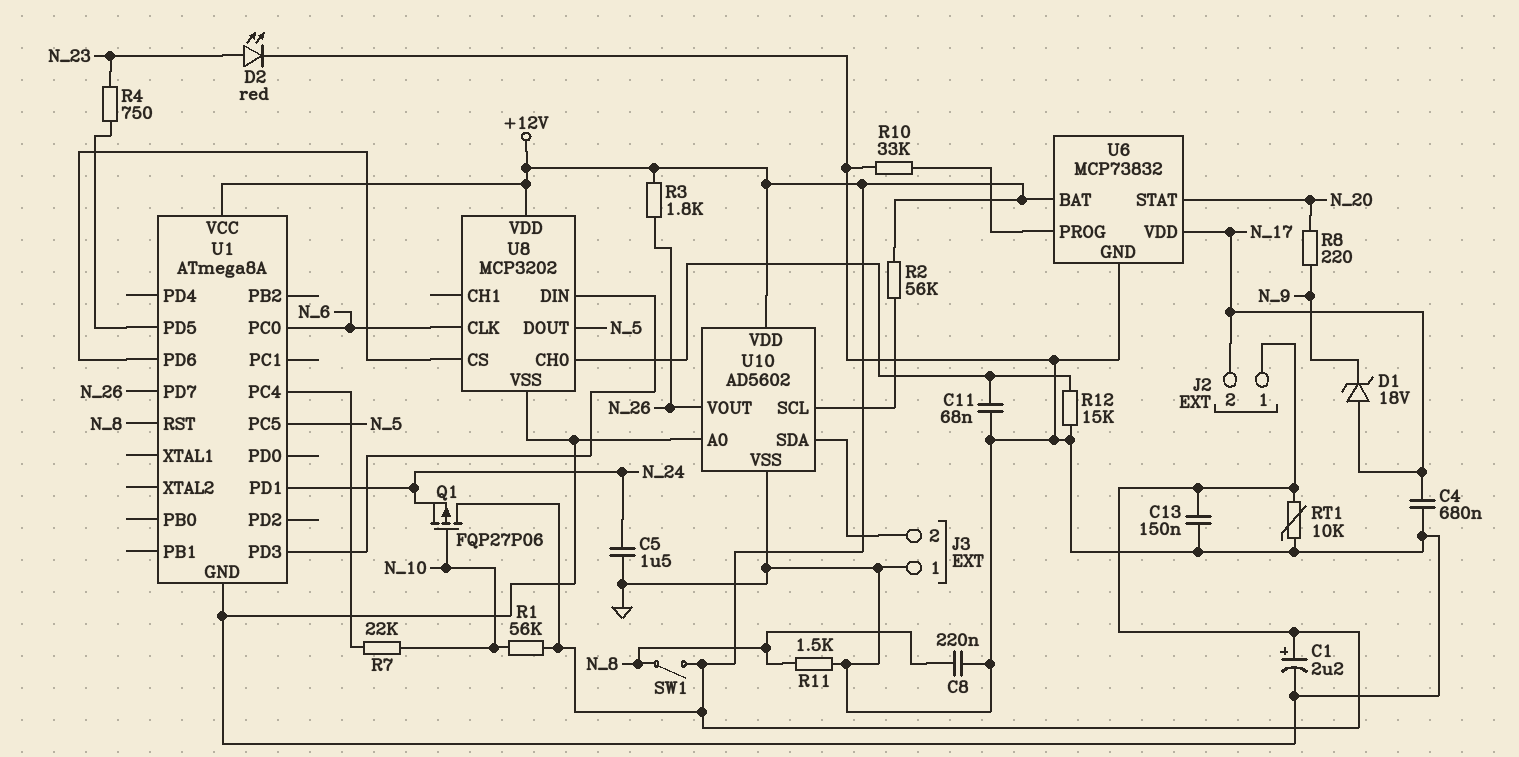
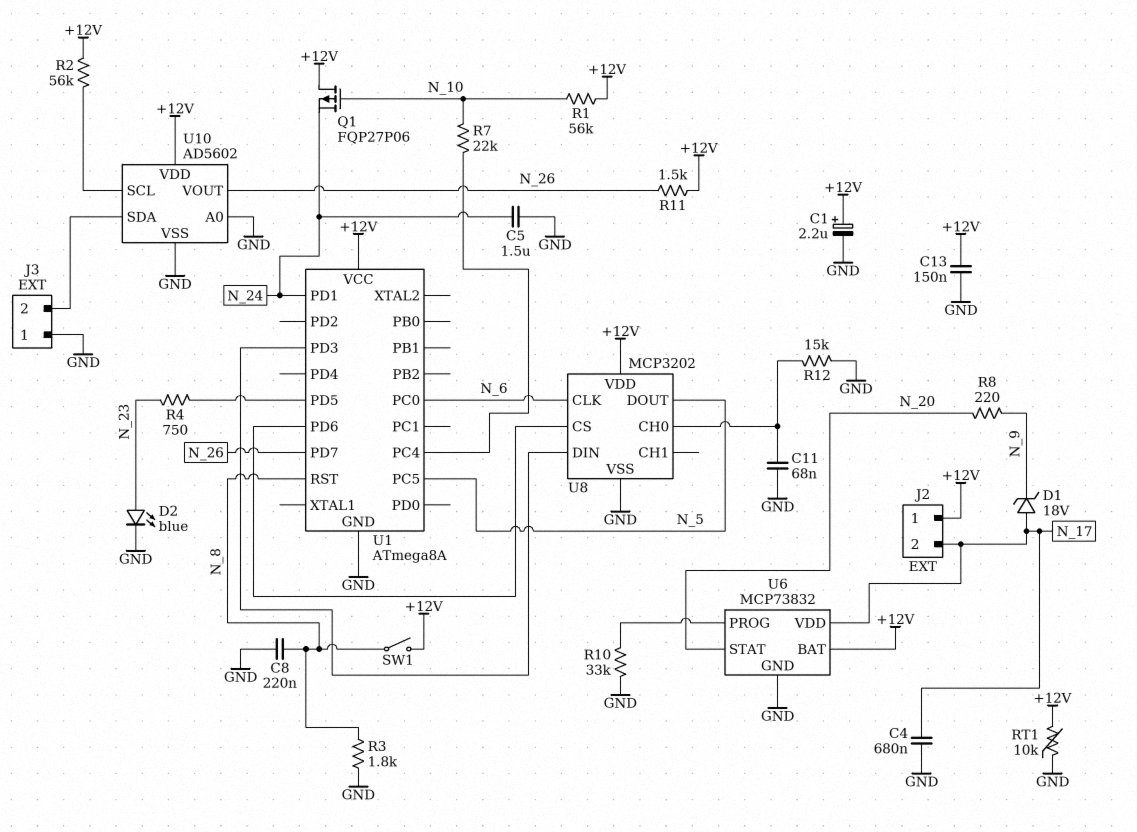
D2: LED red (A N_23, K GND) -> LED blue (A N_23, K GND)
R3: 1.8k (+12V, N_26) -> 1.8k (GND, N_8)
R11: 1.5k (GND, N_8) -> 1.5k (+12V, N_26)

